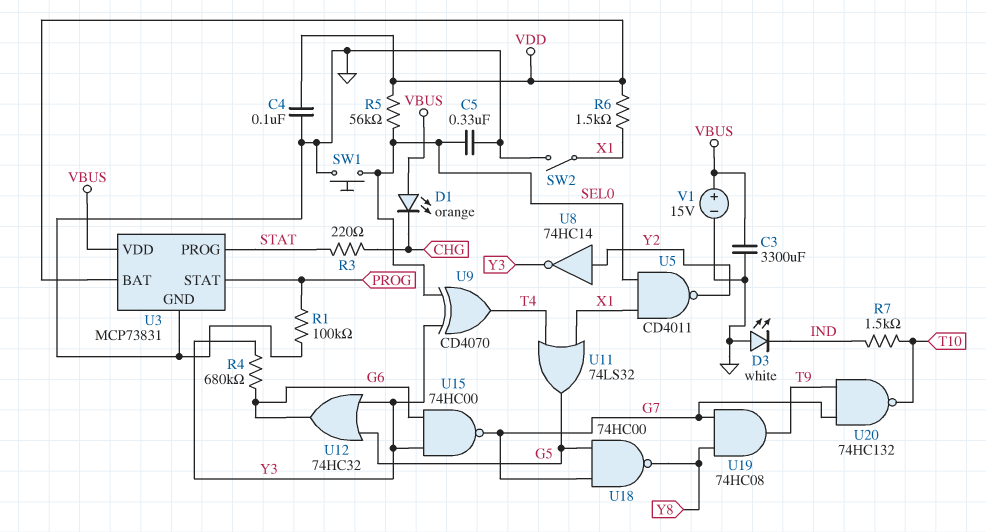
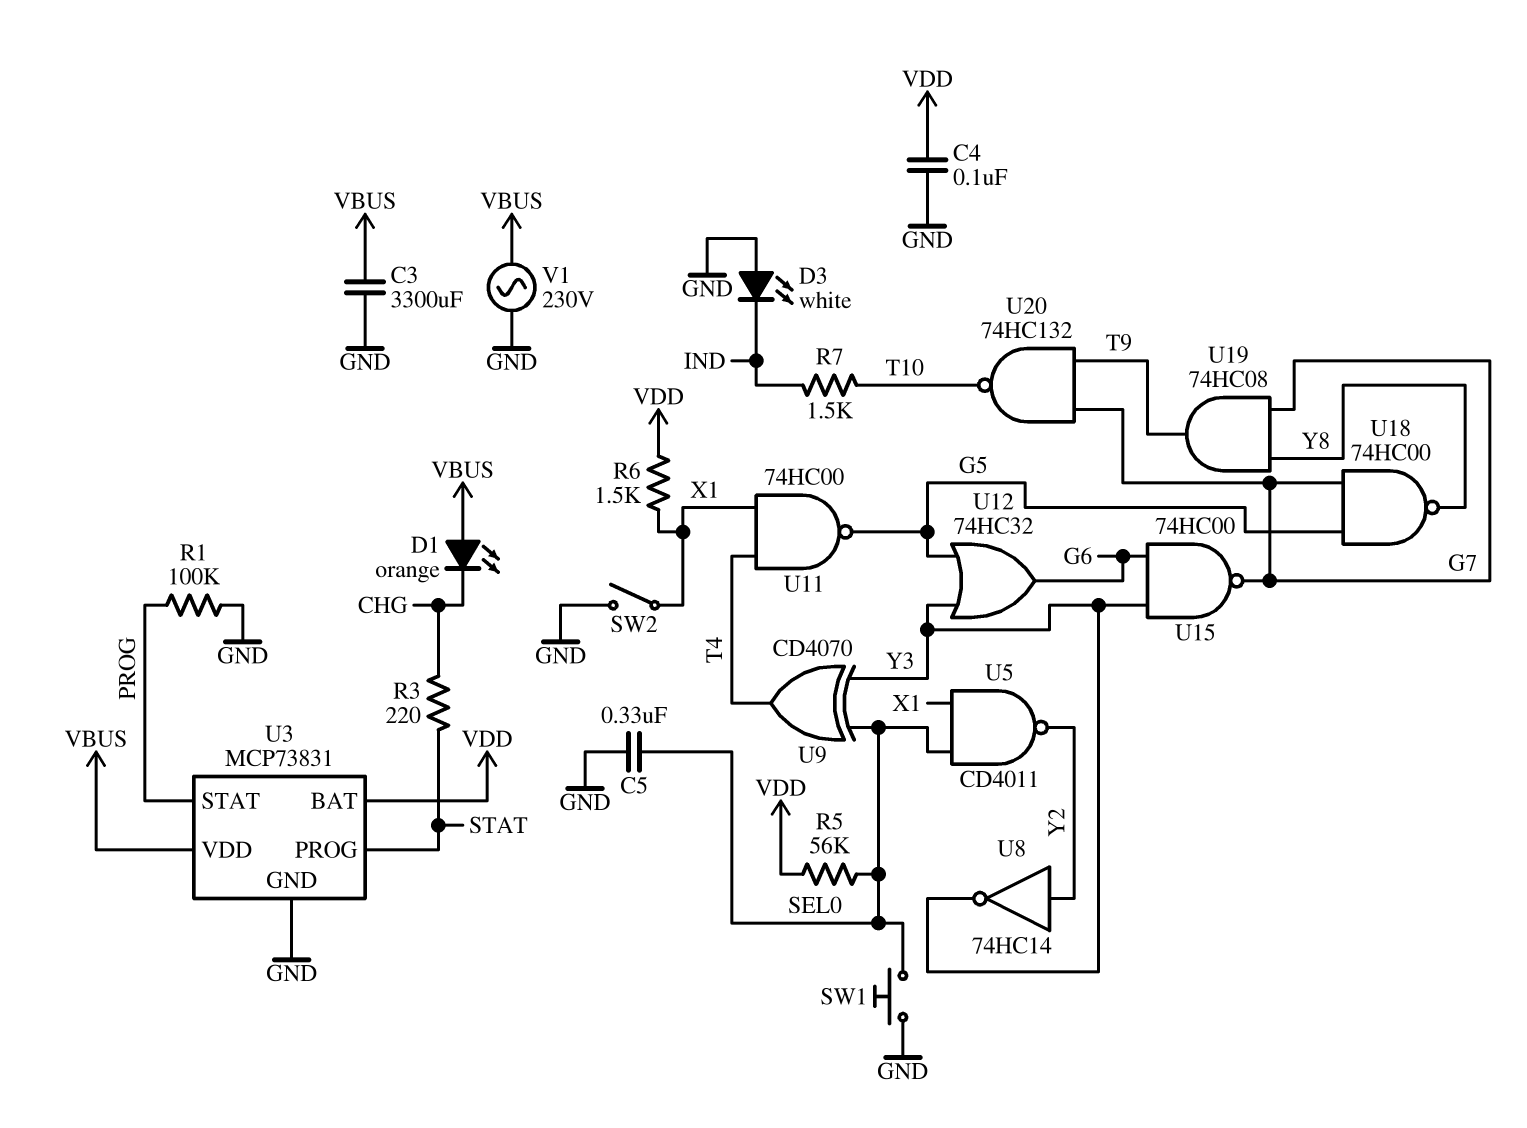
R4: 680k (G6, Y3) -> none
U11: OR 74LS32 (in T4, in X1, out G5) -> NAND 74HC00 (in T4, in X1, out G5)
V1: 15V (plus VBUS, minus GND) -> AC 230V (GND, VBUS)

